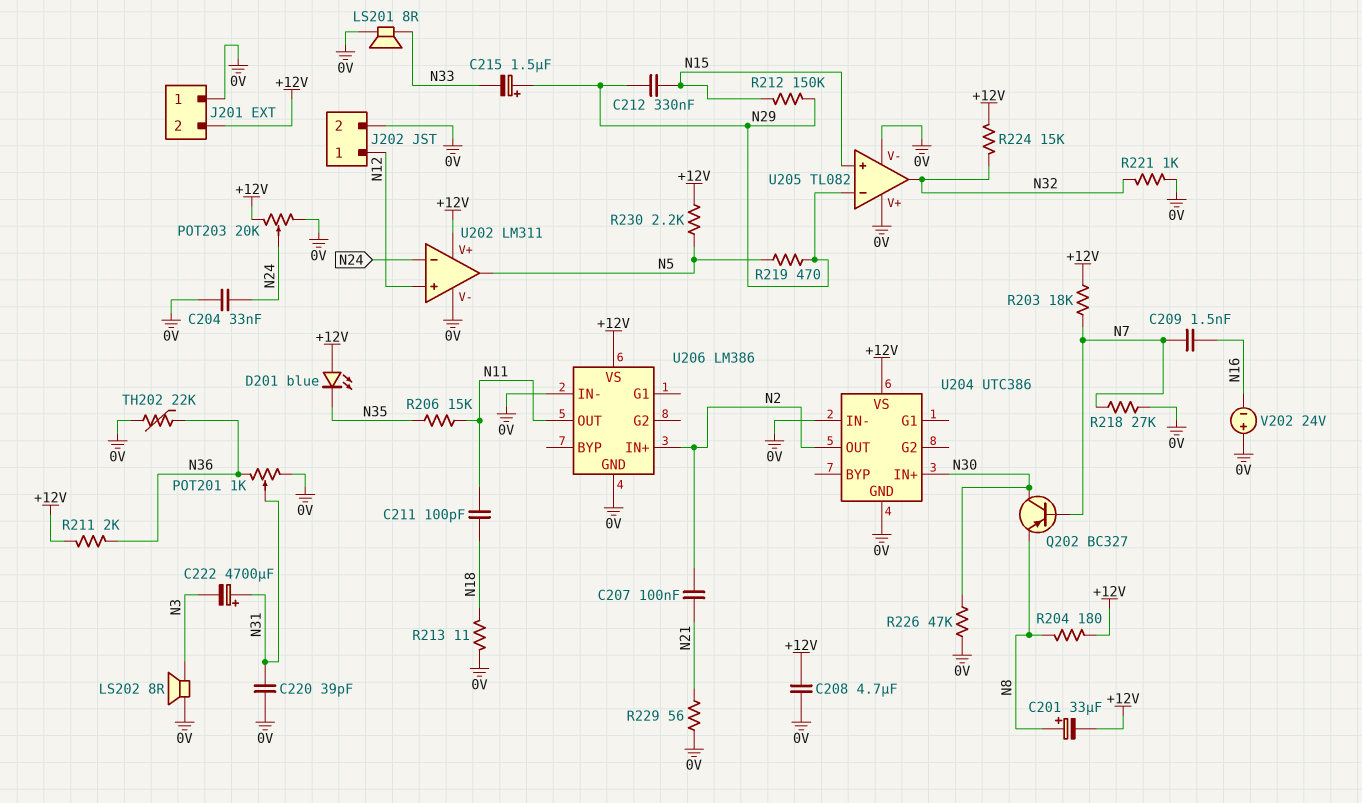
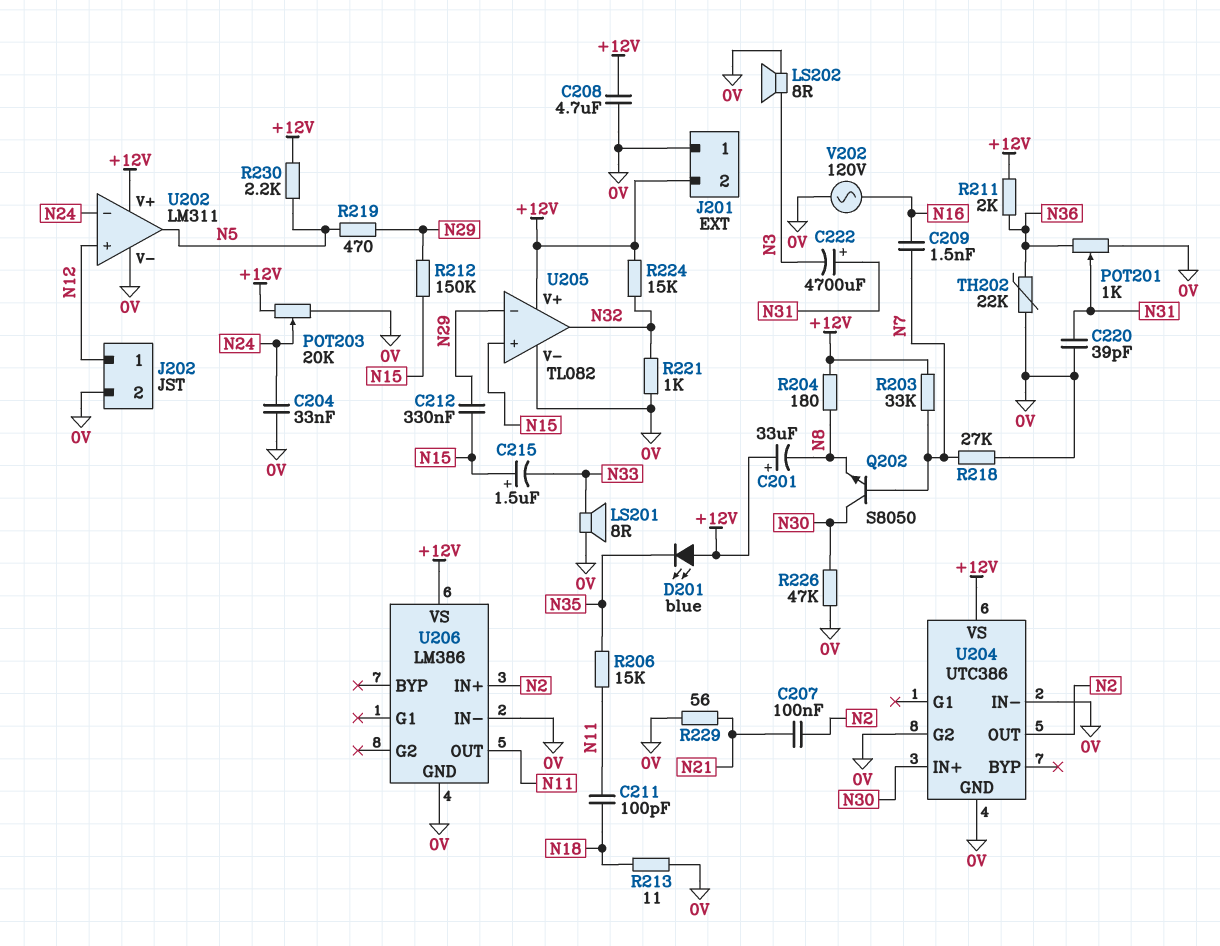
C201: 33uF (plus N8, minus +12V) -> 33uF (plus +12V, minus N8)
C215: 1.5uF (plus N29, minus N33) -> 1.5uF (plus N15, minus N33)
Q202: PNP BC327 (B N7, C N30, E N8) -> NPN S8050 (B N7, C N30, E N8)
R203: 18k (+12V, N7) -> 33k (+12V, N7)
U204 pin G2: none -> 0V
U205 pin V+: 0V -> +12V
V202: 24V (plus 0V, minus N16) -> AC 120V (0V, N16)

